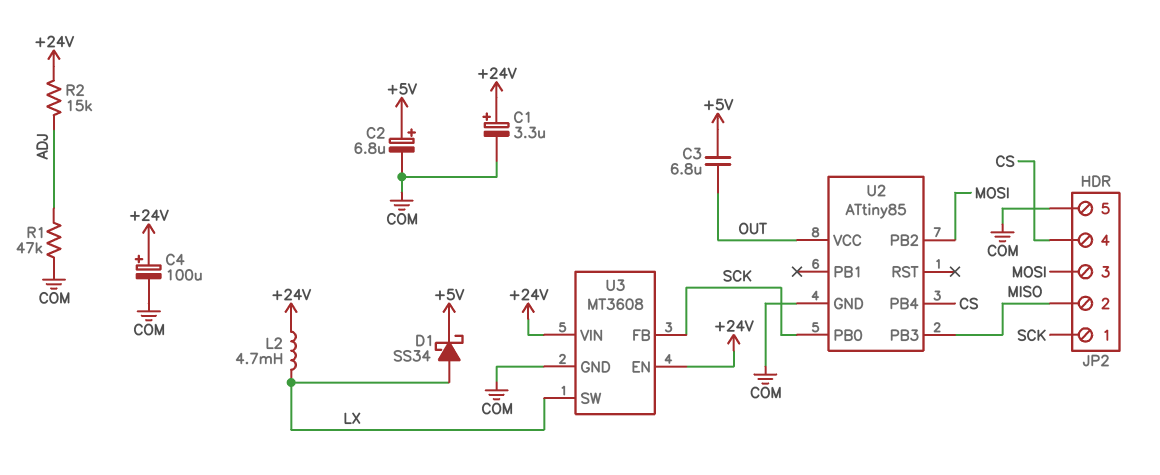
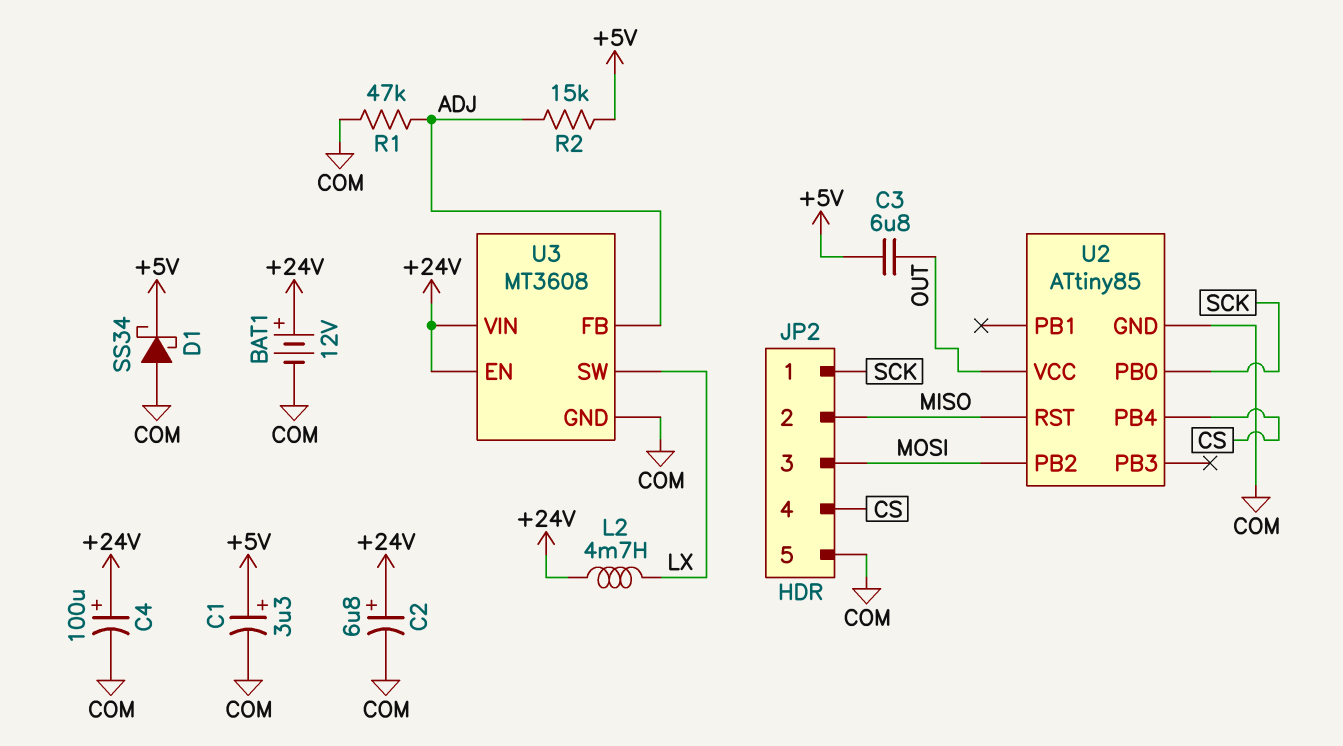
BAT1: none -> 12V (plus +24V, minus COM)
C1: 3.3uF (plus +24V, minus COM) -> 3.3uF (plus +5V, minus COM)
C2: 6.8uF (plus +5V, minus COM) -> 6.8uF (plus +24V, minus COM)
D1: schottky SS34 (A LX, K +5V) -> schottky SS34 (A COM, K +5V)
R2: 15k (+24V, ADJ) -> 15k (+5V, ADJ)
U2 pin PB3: MISO -> none
U2 pin RST: none -> MISO
U3 pin FB: SCK -> ADJ

